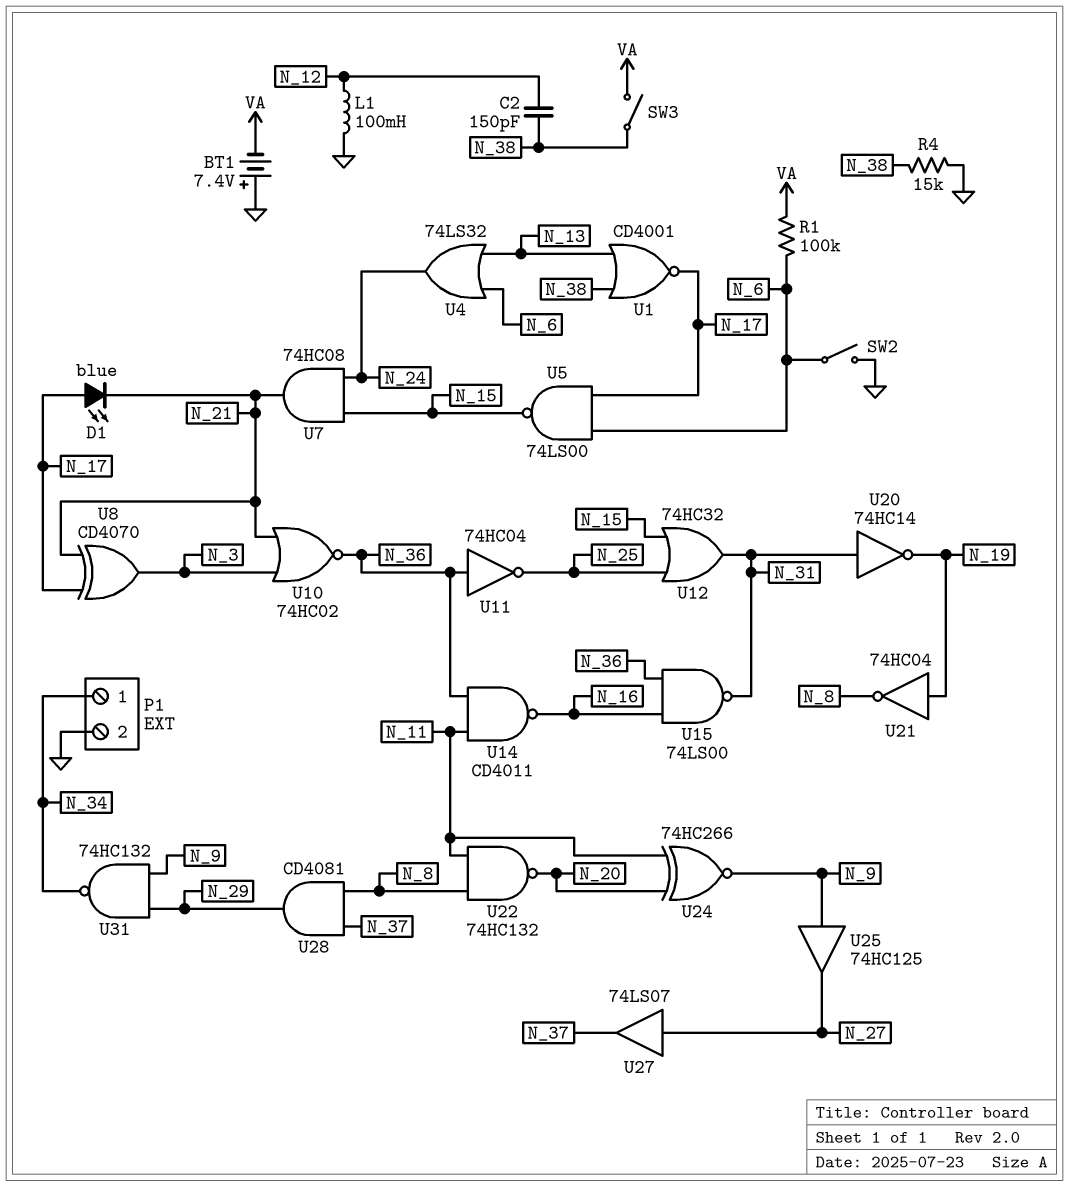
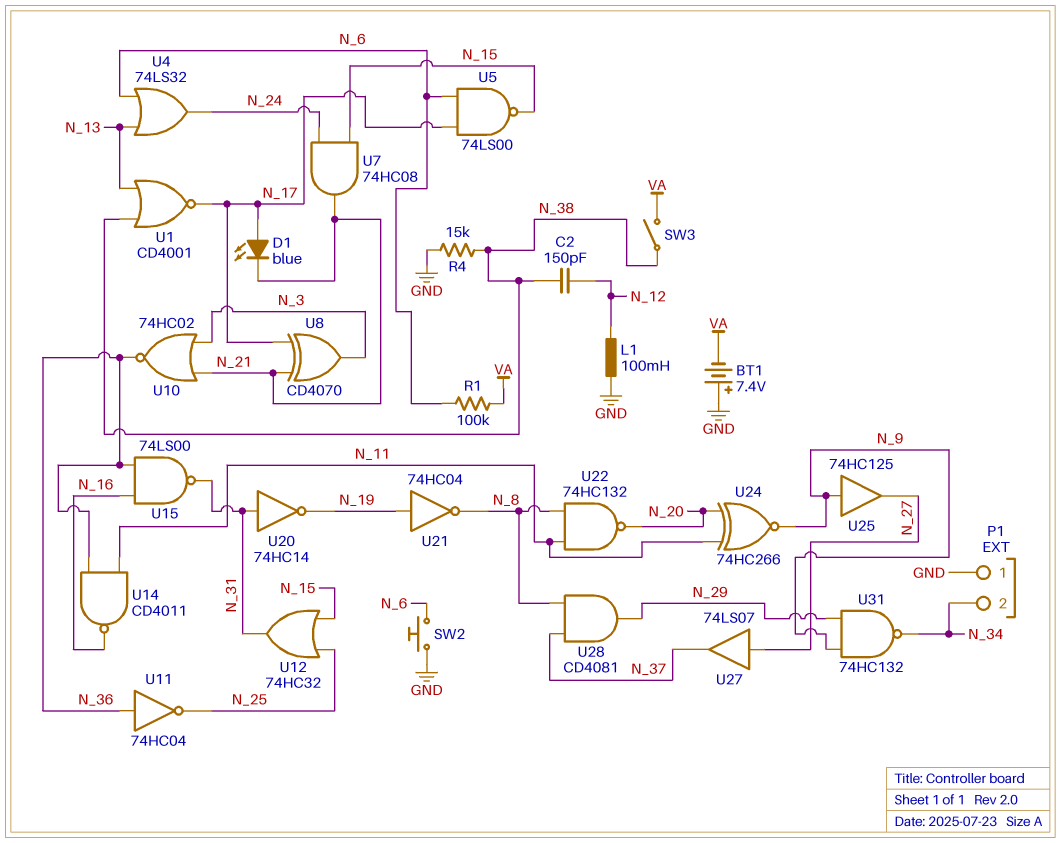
P1 pin 1: N_34 -> GND
P1 pin 2: GND -> N_34
SW2: switch (GND, N_6) -> button (GND, N_6)

